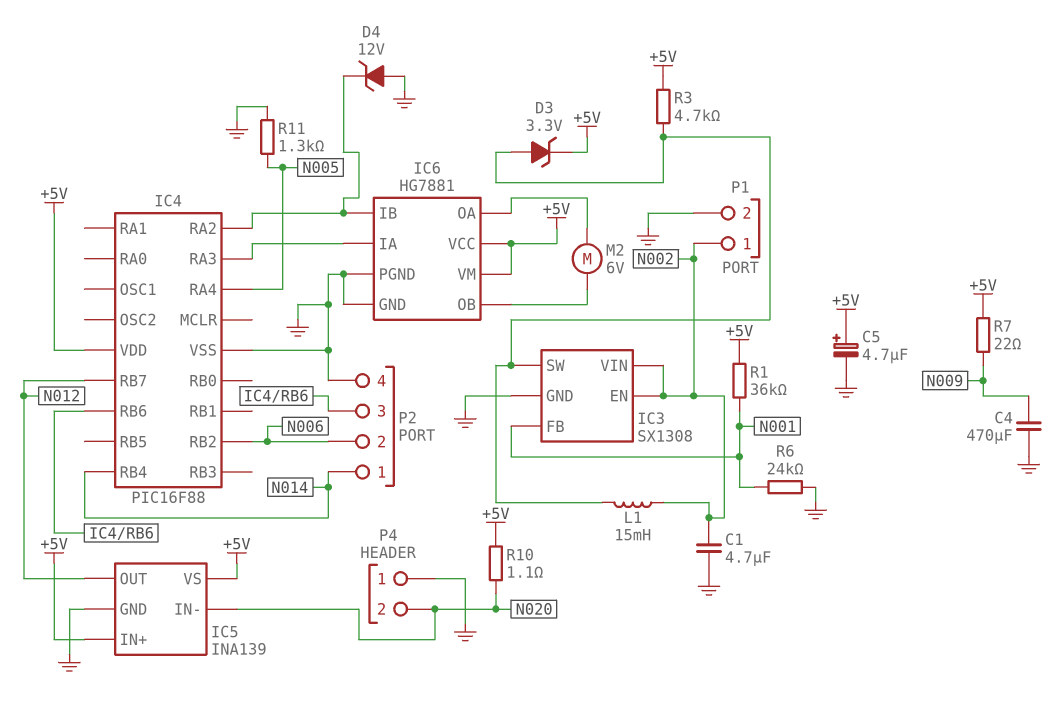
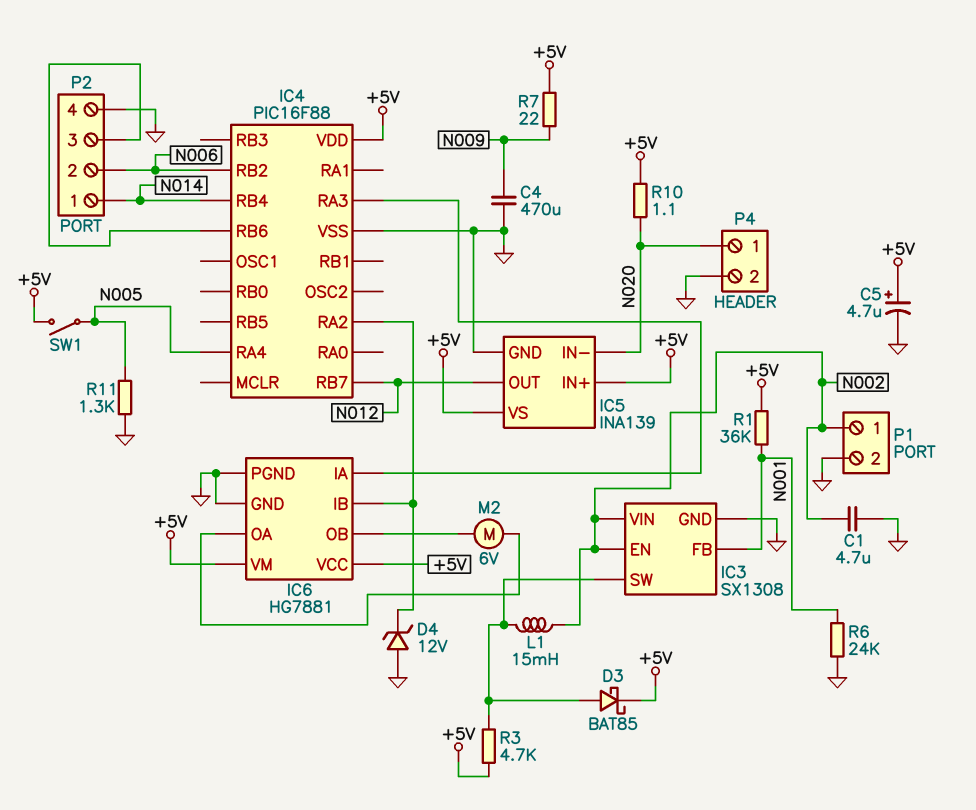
D3: zener 3.3V (A IC3/SW, K +5V) -> schottky BAT85 (A IC3/SW, K +5V)
P4 pin 1: GND -> N020
P4 pin 2: N020 -> GND
SW1: none -> switch (+5V, N005)

